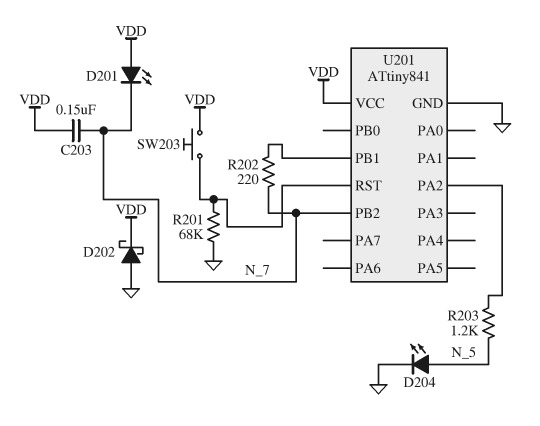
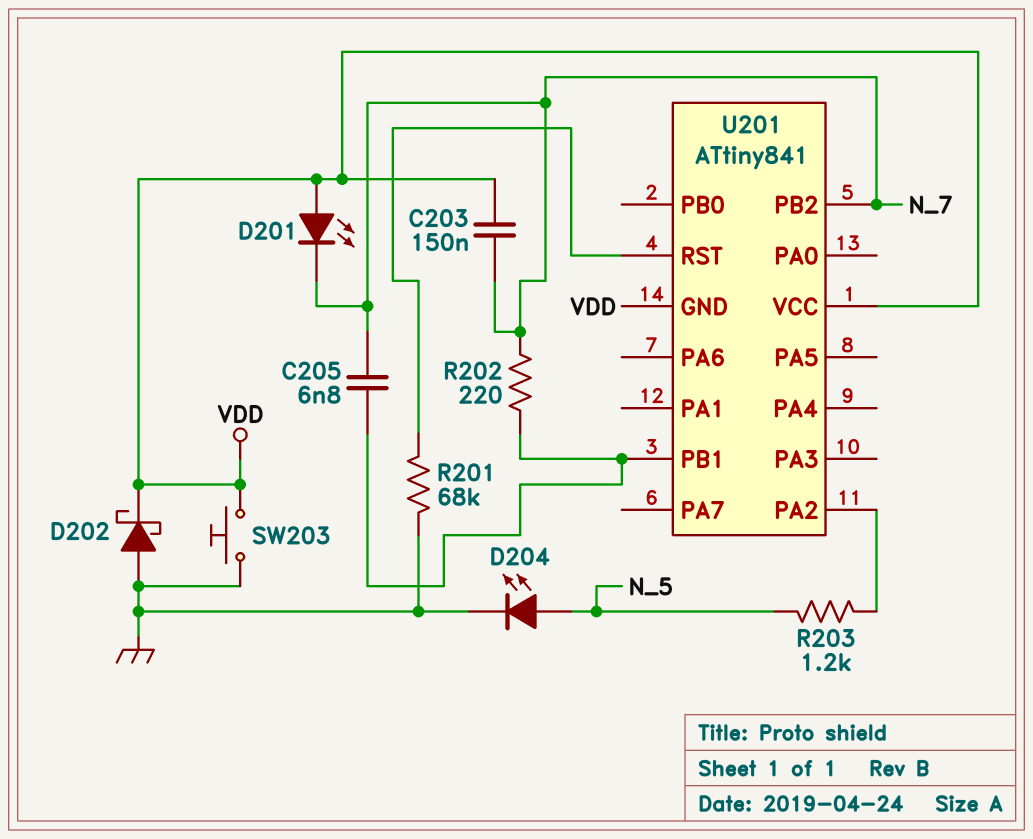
C205: none -> 6.8nF (N_7, U201/PB1)
SW203: button (U201/RST, VDD) -> button (GND, VDD)
U201 pin GND: GND -> VDD

